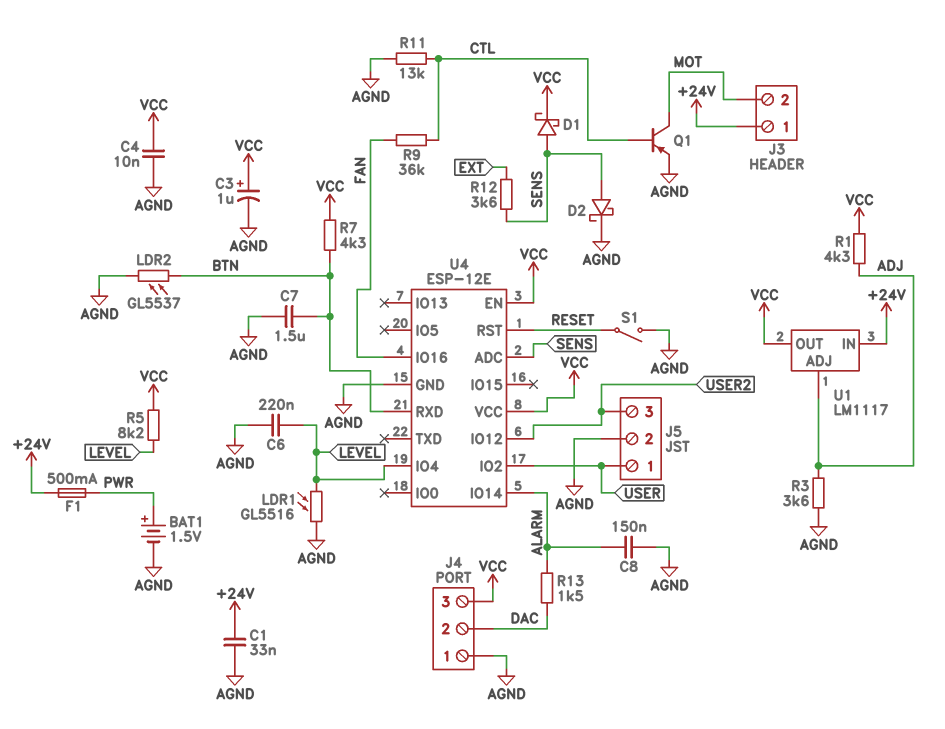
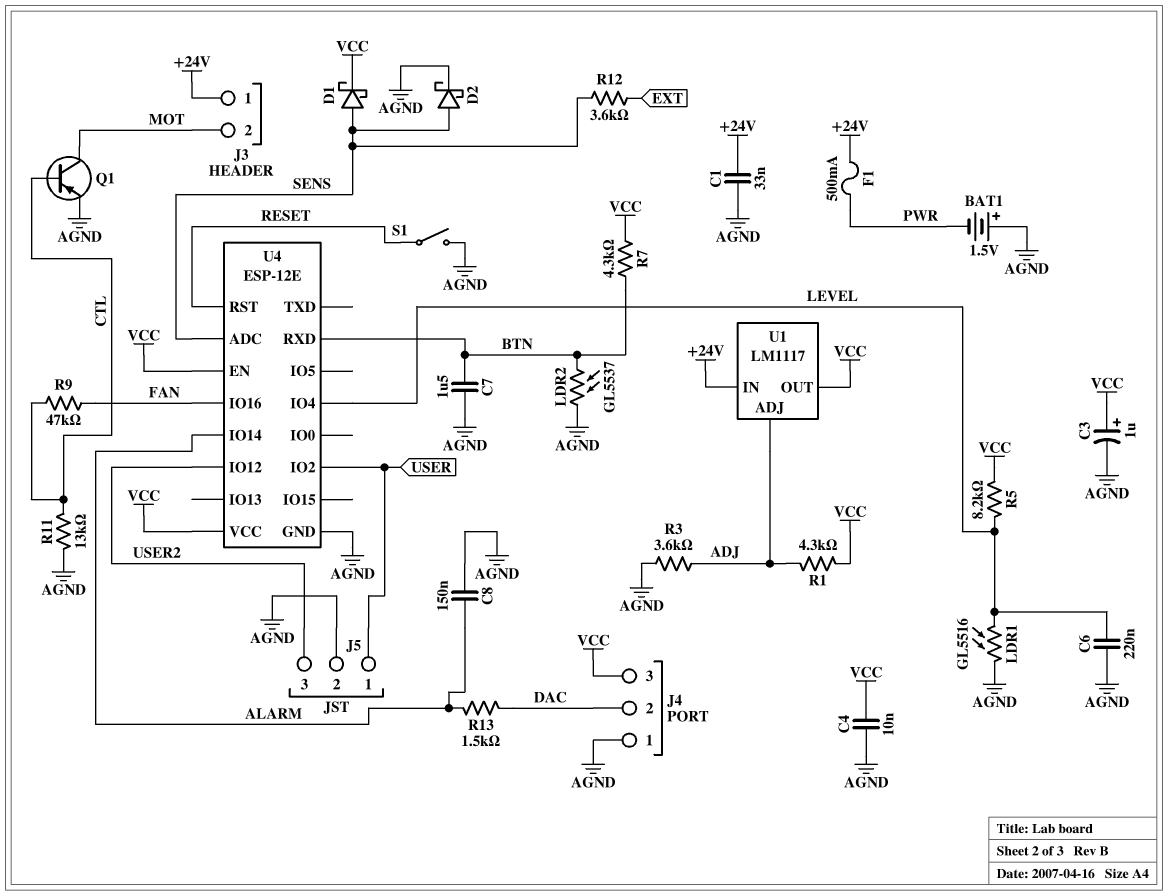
BAT1: 1.5V (plus PWR, minus AGND) -> 1.5V (plus AGND, minus PWR)
R9: 36k (CTL, FAN) -> 47k (CTL, FAN)

